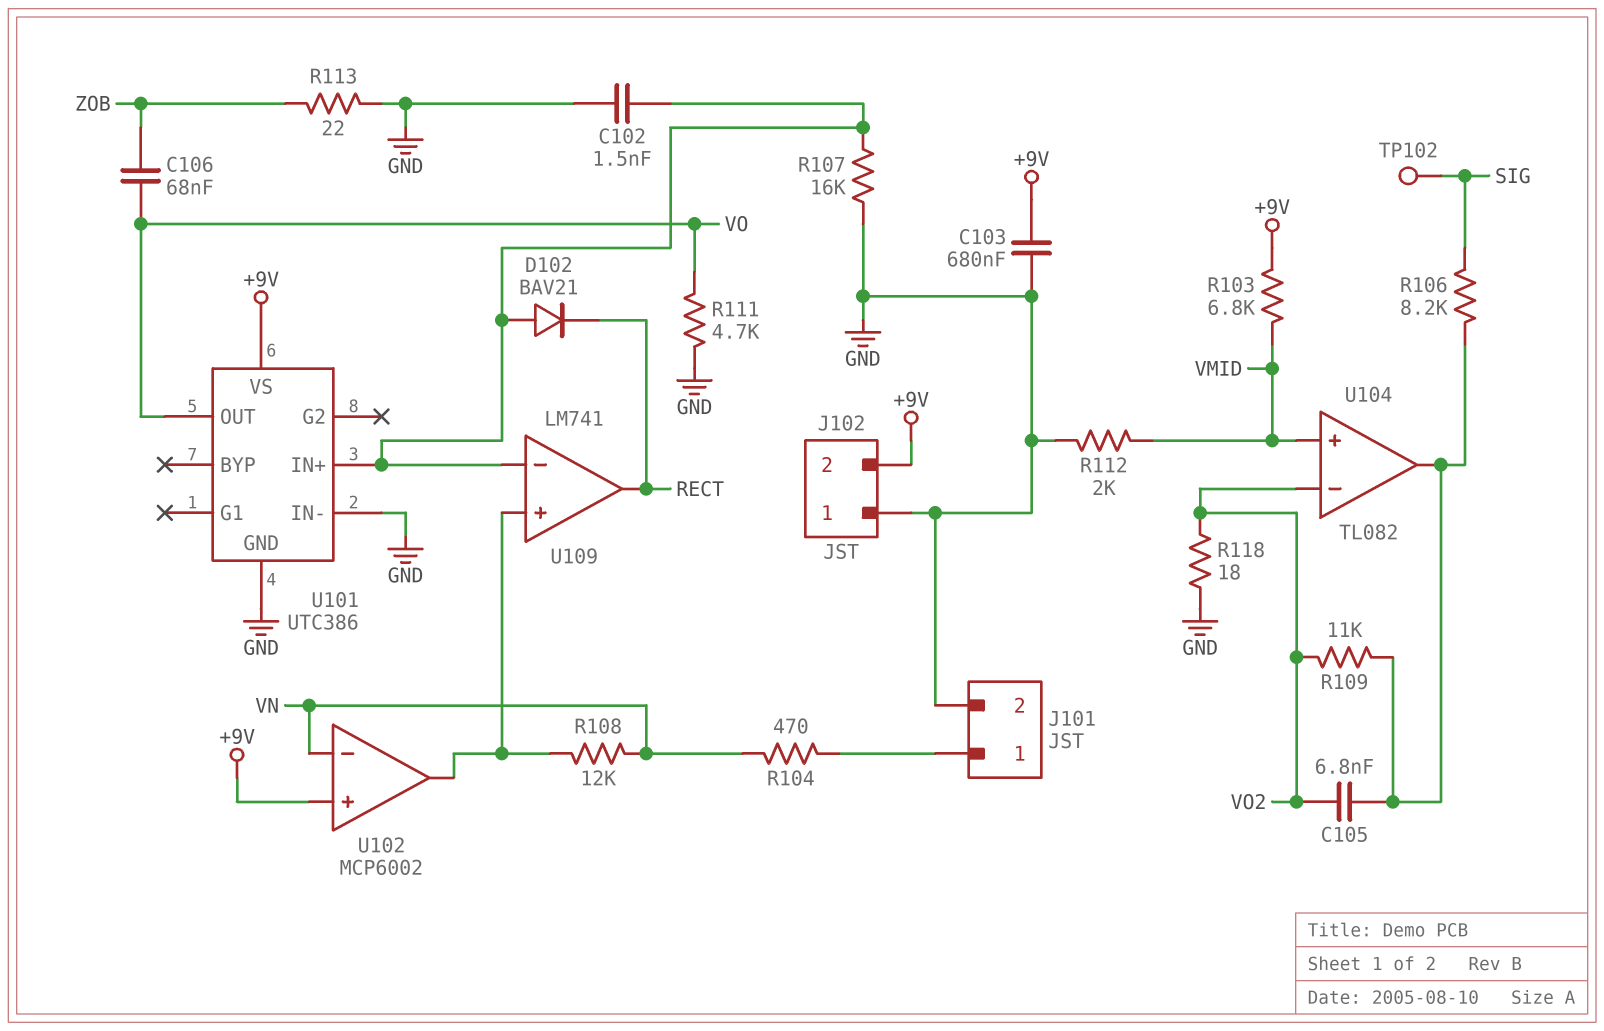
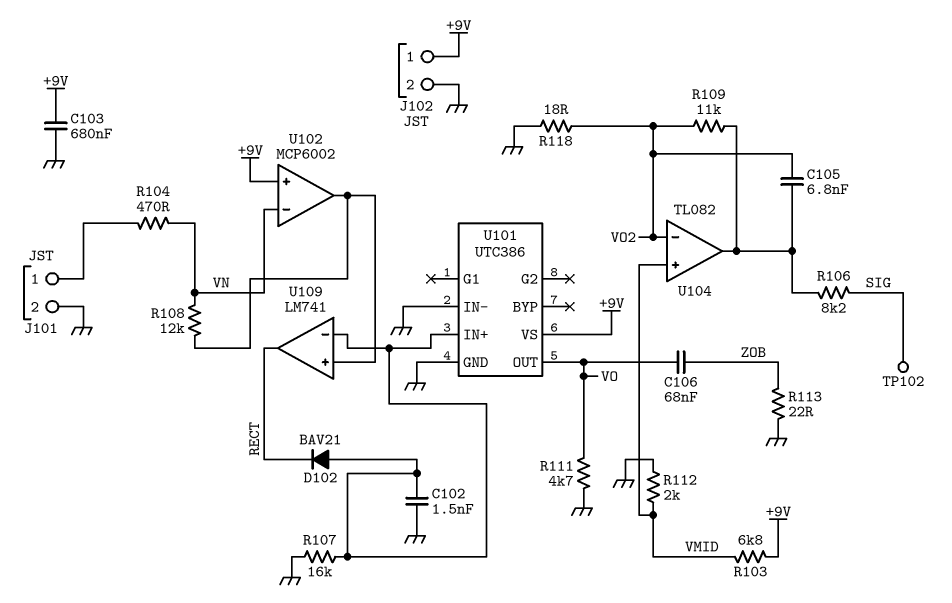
J102 pin 1: GND -> +9V
J102 pin 2: +9V -> GND

